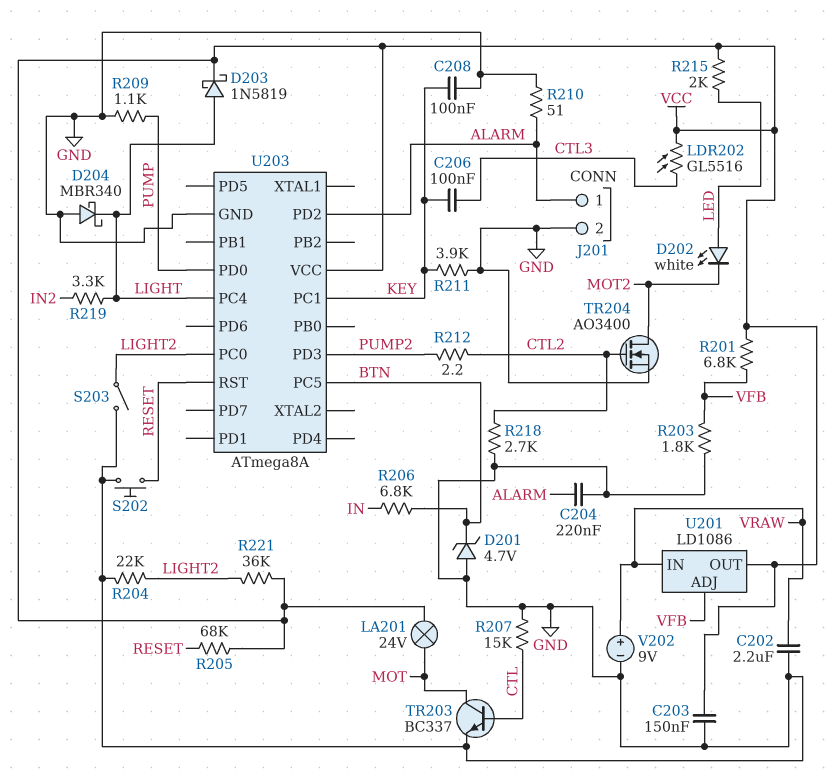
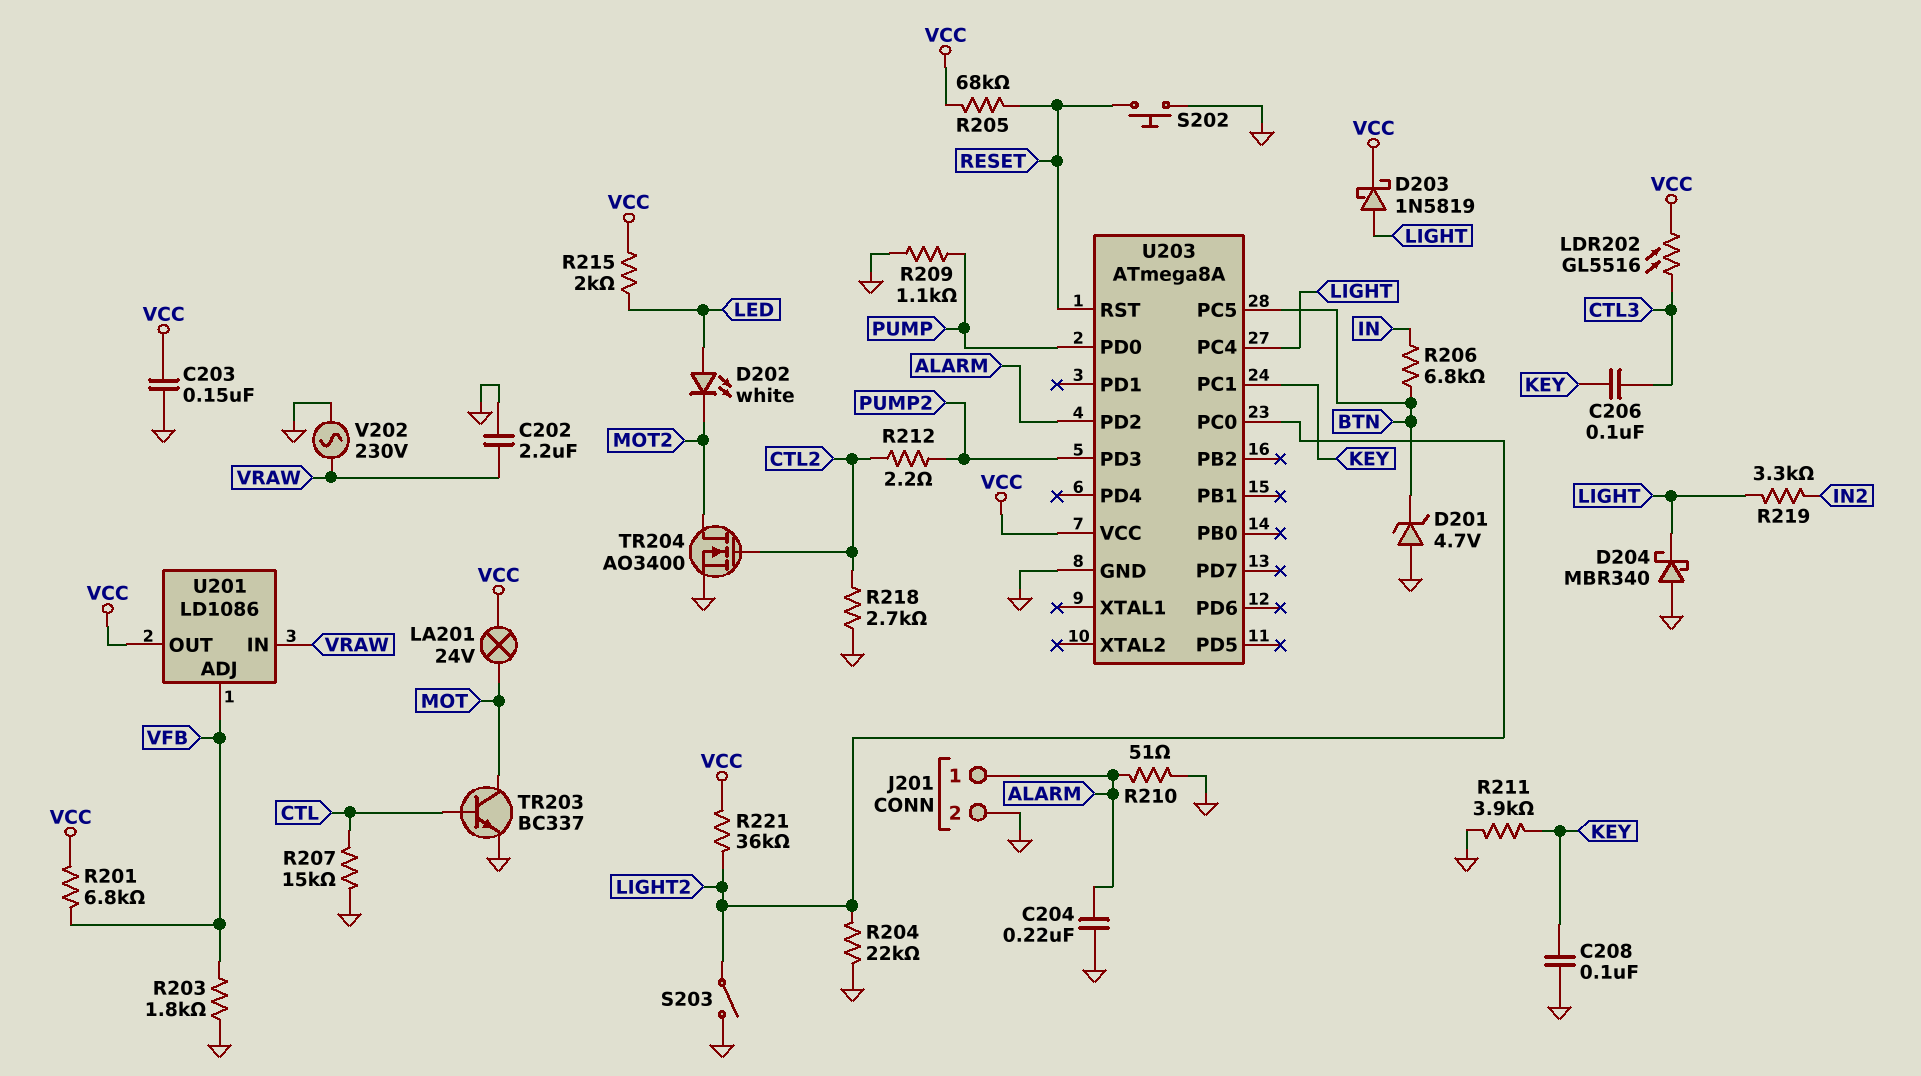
V202: 9V (plus VRAW, minus GND) -> AC 230V (GND, VRAW)

